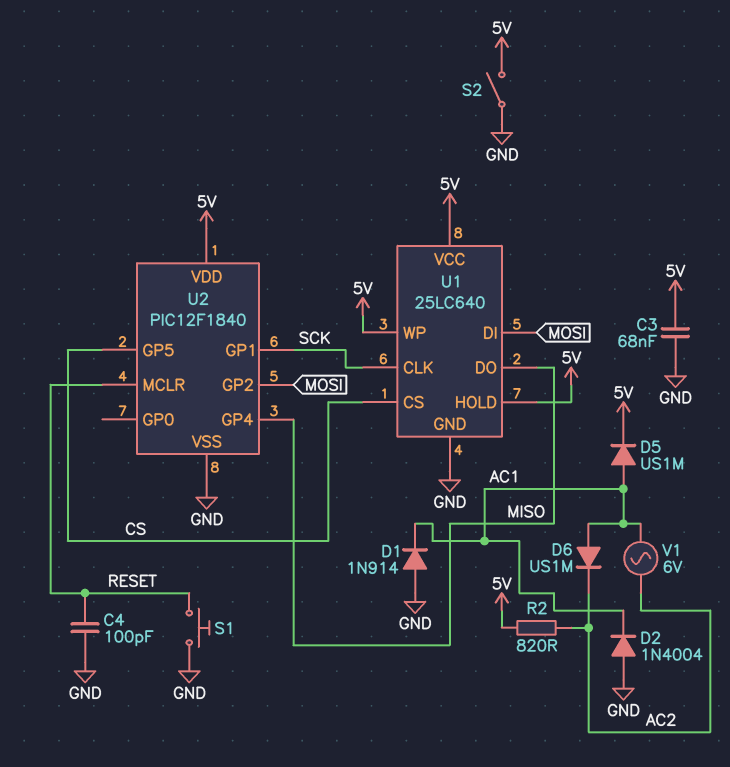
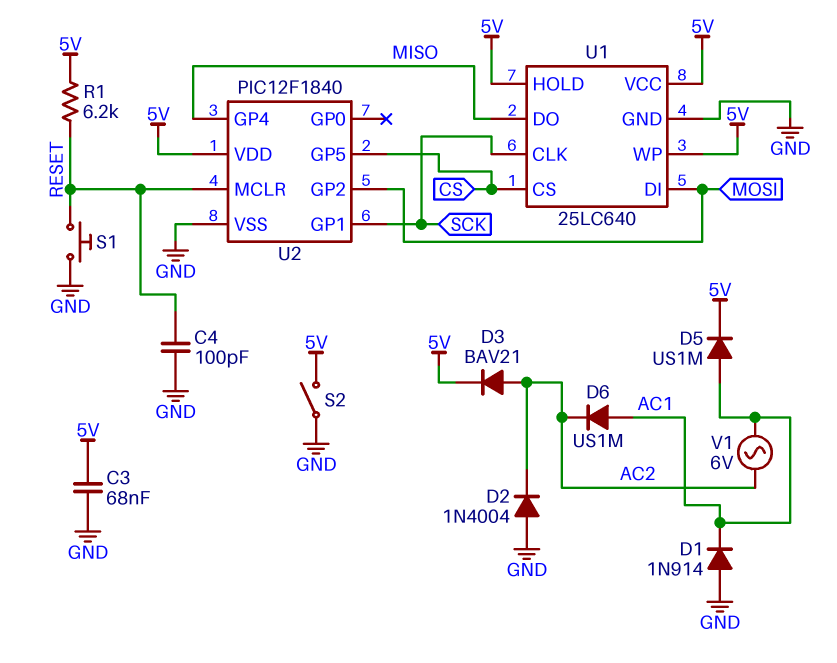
D2: diode 1N4004 (A GND, K AC1) -> diode 1N4004 (A GND, K AC2)
D3: none -> diode BAV21 (A AC2, K 5V)
R1: none -> 6.2k (5V, RESET)
R2: 820 (5V, AC2) -> none

